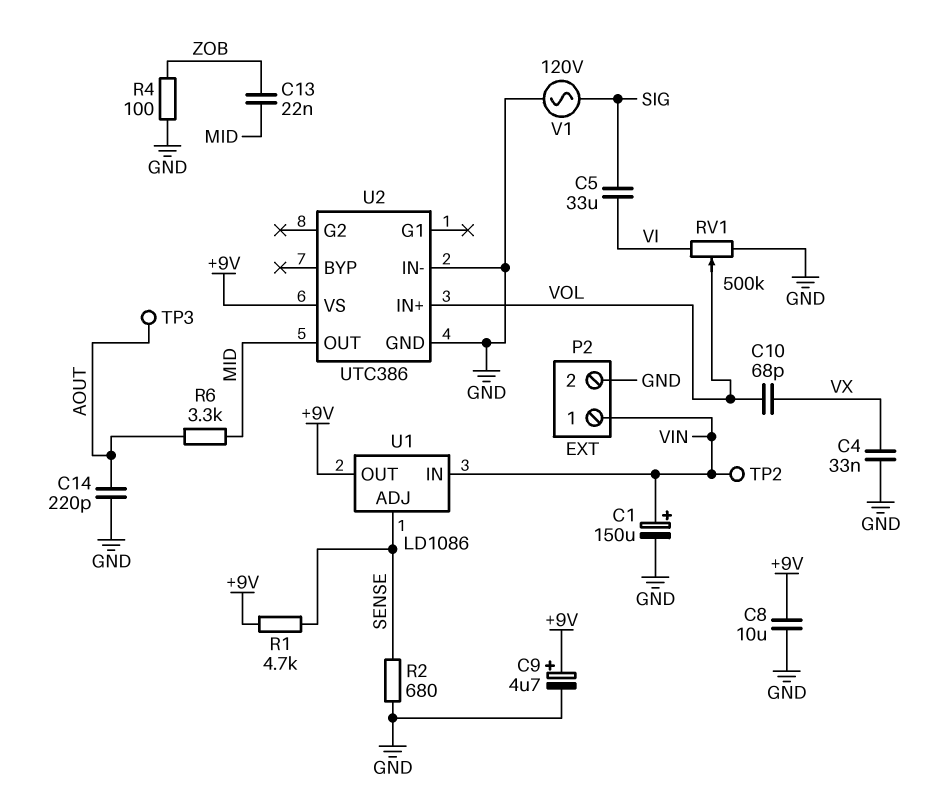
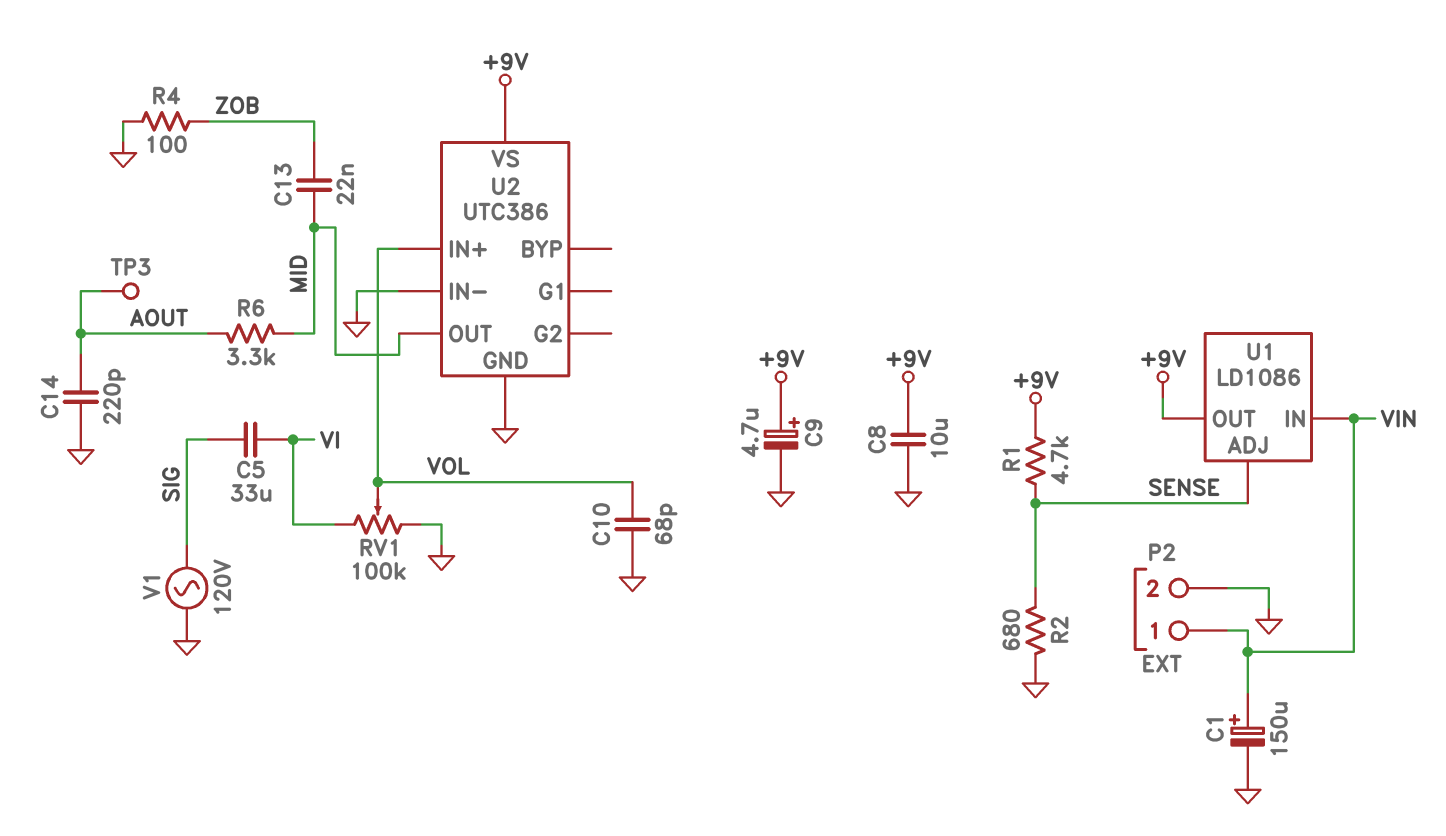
C4: 33nF (GND, VX) -> none
C10: 68pF (VOL, VX) -> 68pF (GND, VOL)
RV1: 500k (GND, VI, wiper VOL) -> 100k (GND, VI, wiper VOL)
TP2: test point (VIN) -> none

